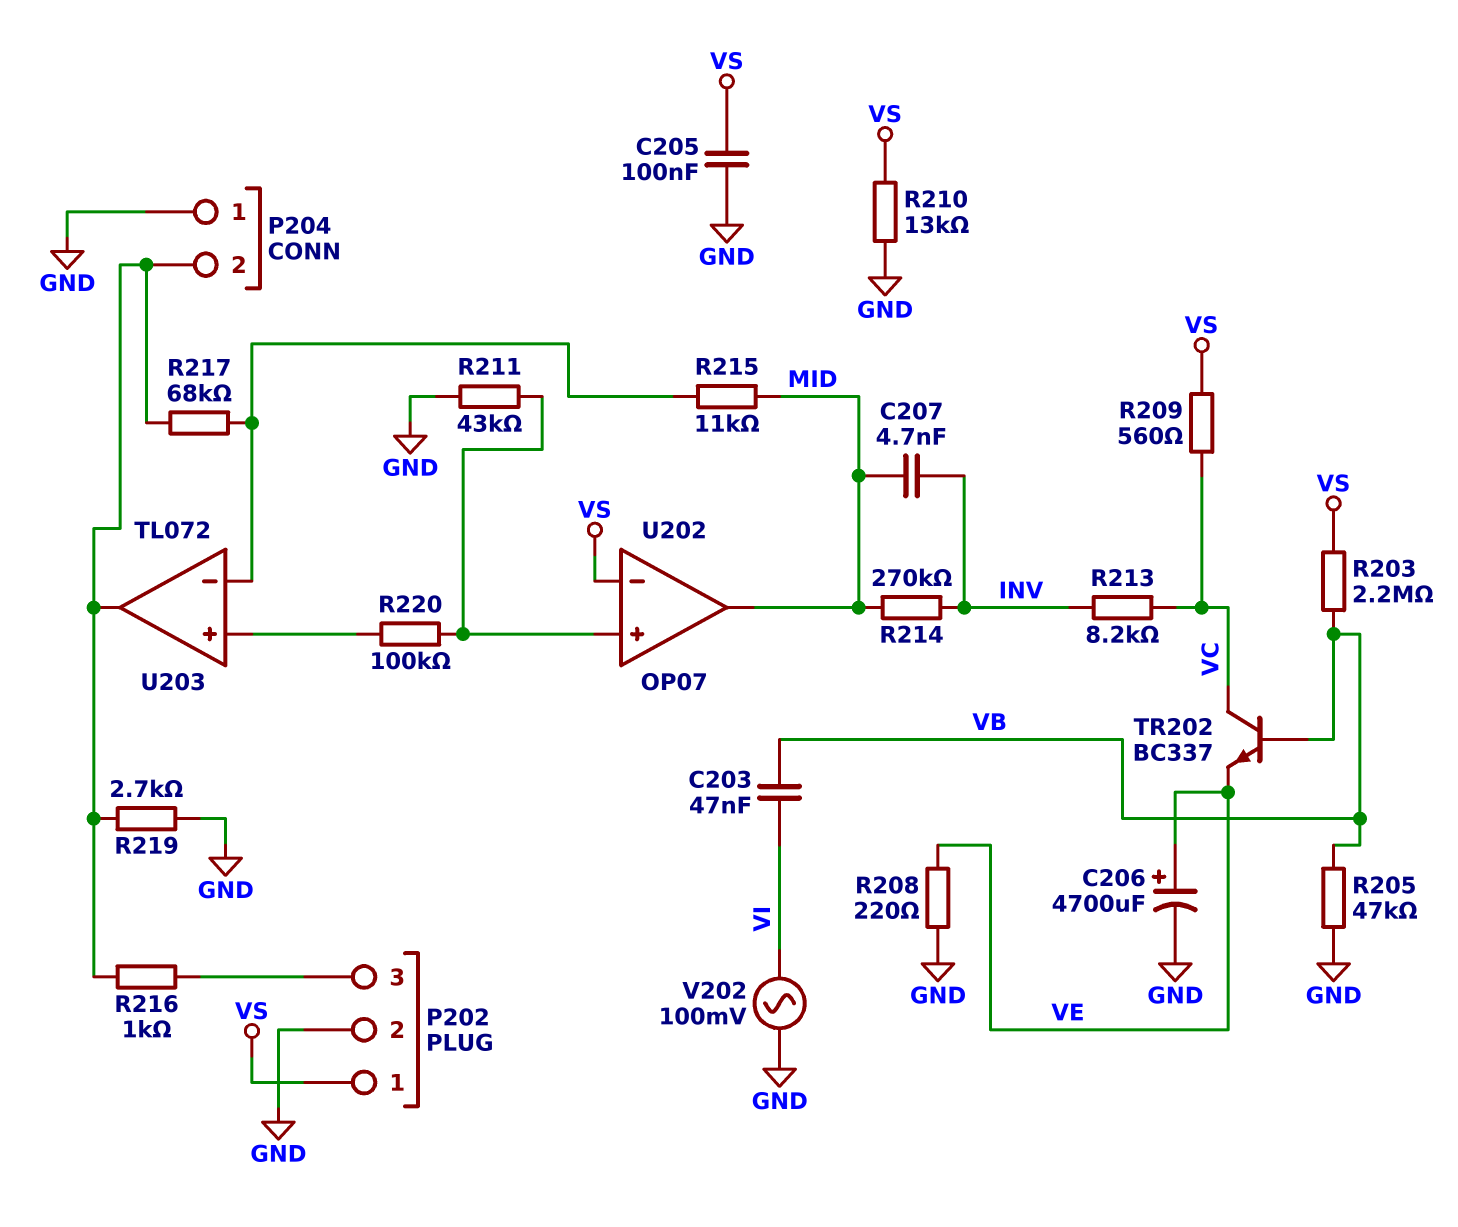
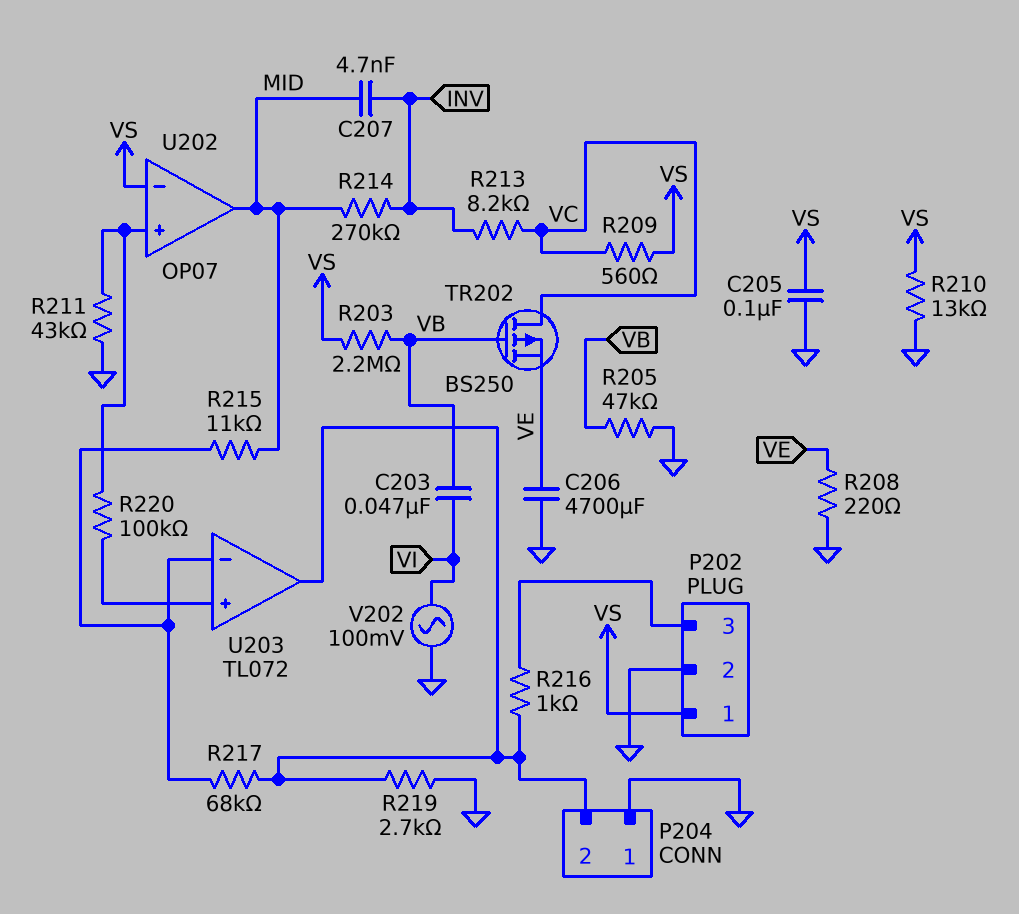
C206: 4700uF (plus VE, minus GND) -> 4700uF (GND, VE)
TR202: NPN BC337 (B VB, C VC, E VE) -> PMOS BS250 (G VB, D VC, S VE)

